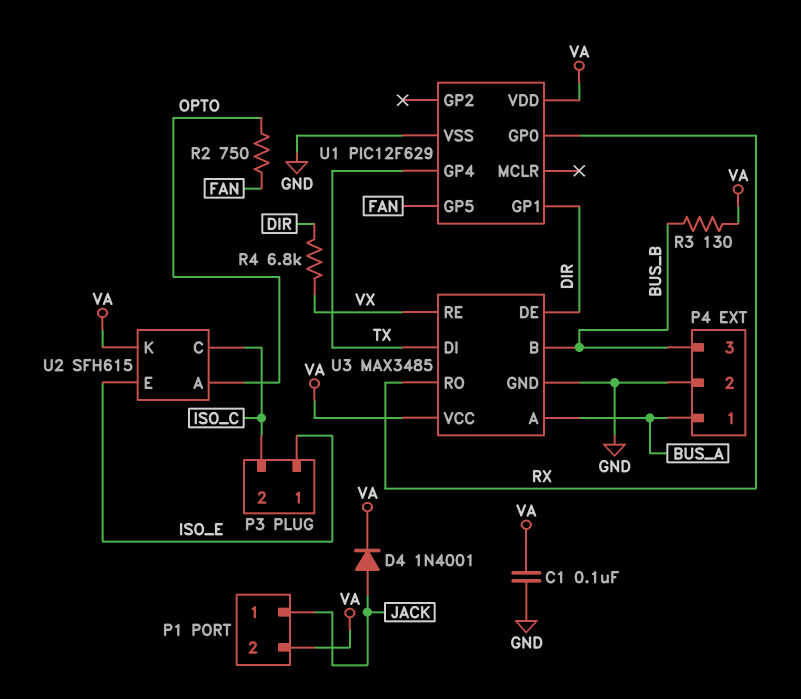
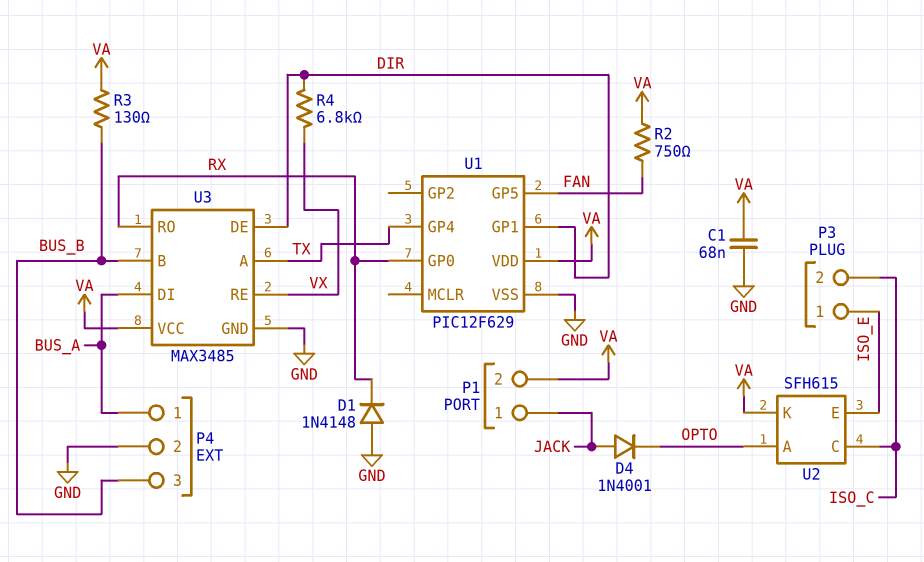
C1: 100nF (GND, VA) -> 68nF (GND, VA)
D1: none -> diode 1N4148 (A GND, K RX)
D4: diode 1N4001 (A JACK, K VA) -> diode 1N4001 (A JACK, K OPTO)
R2: 750 (FAN, OPTO) -> 750 (FAN, VA)
U3 pin A: BUS_A -> TX
U3 pin DI: TX -> BUS_A

